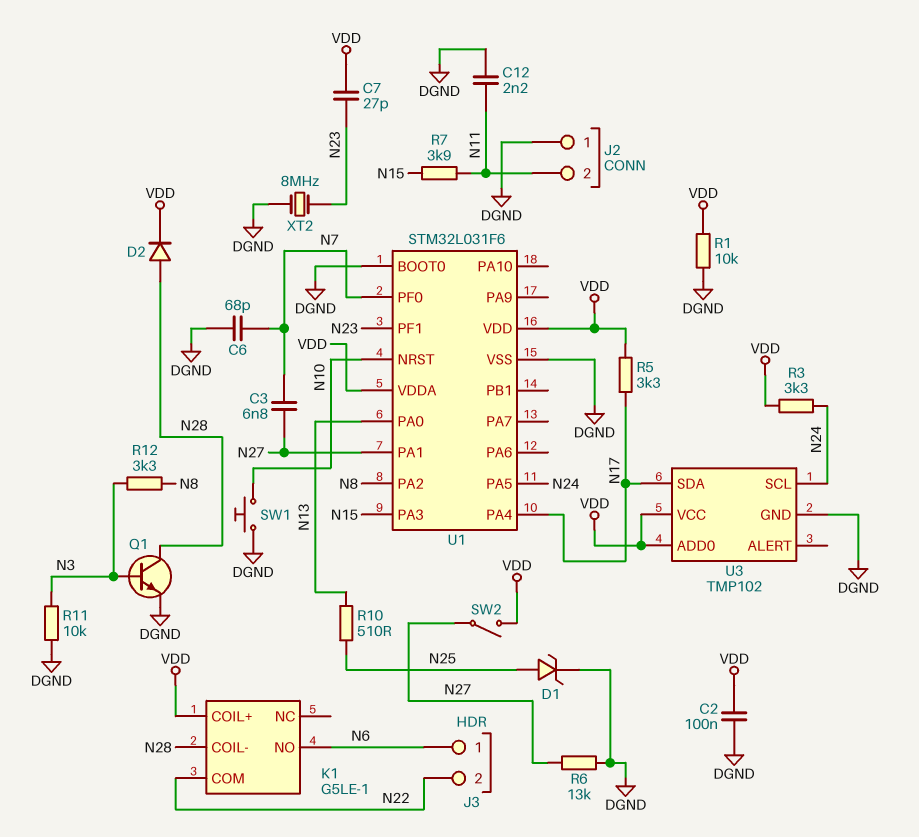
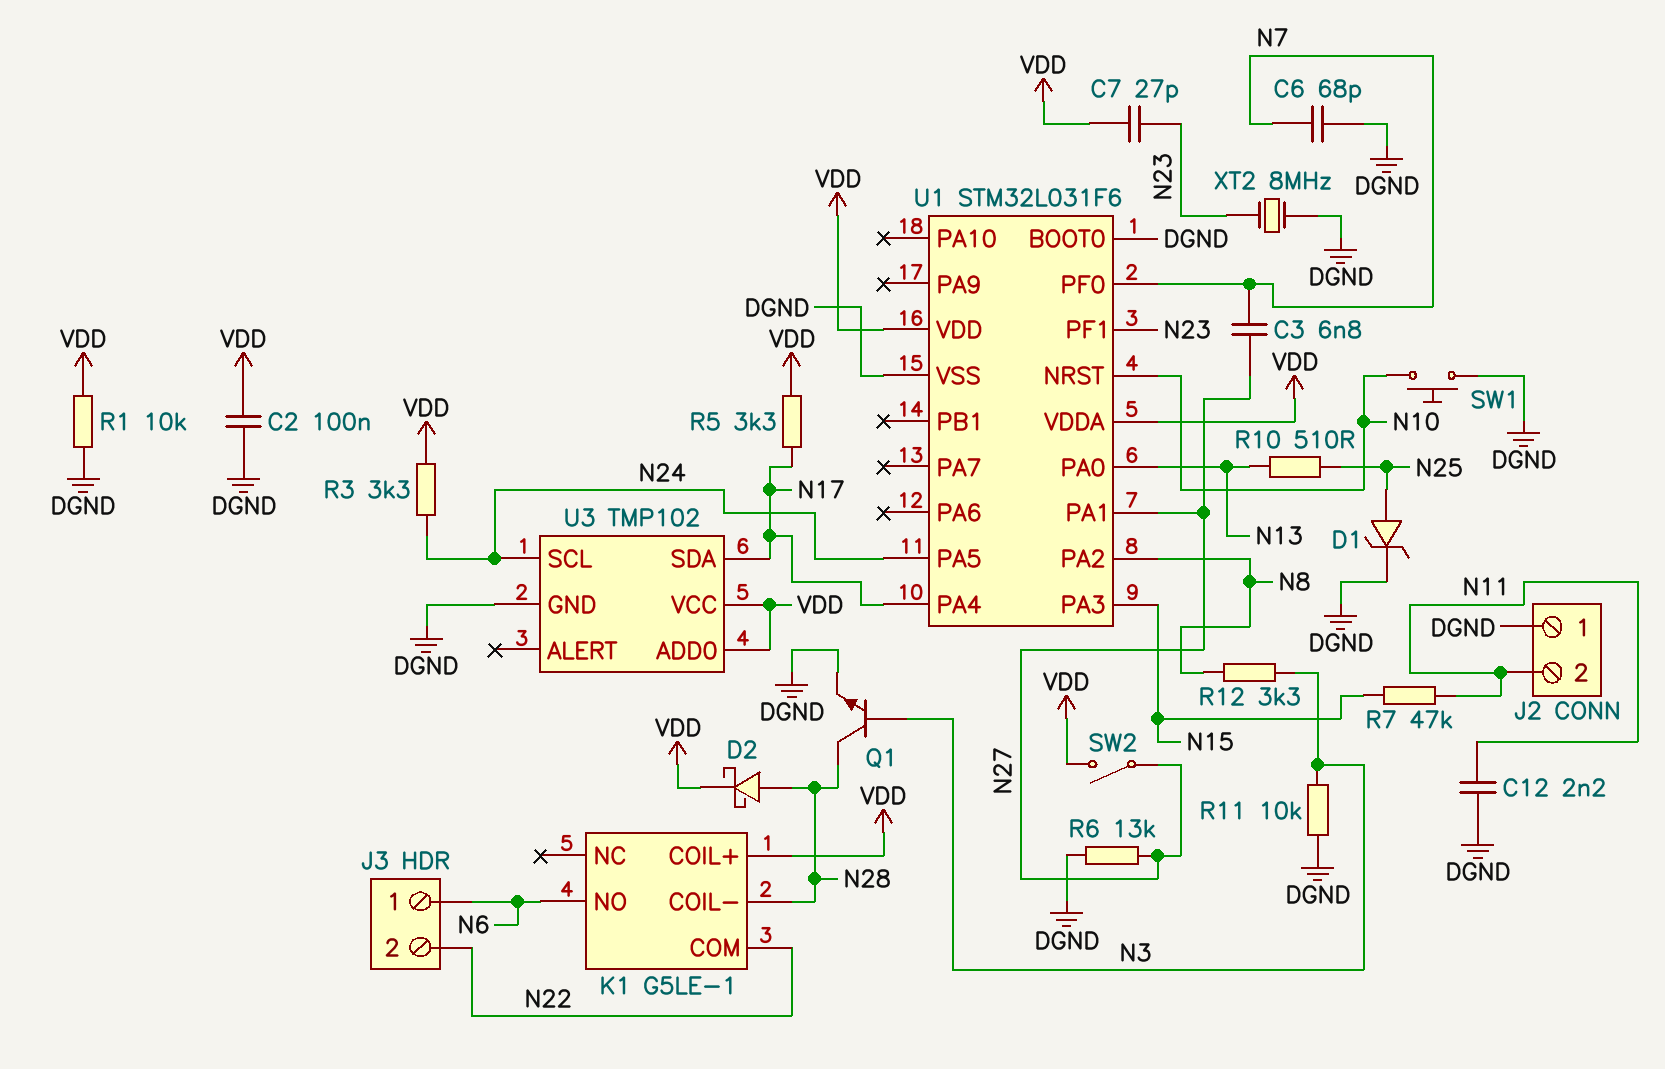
D2: diode (A N28, K VDD) -> schottky (A N28, K VDD)
R7: 3.9k (N11, N15) -> 47k (N11, N15)

